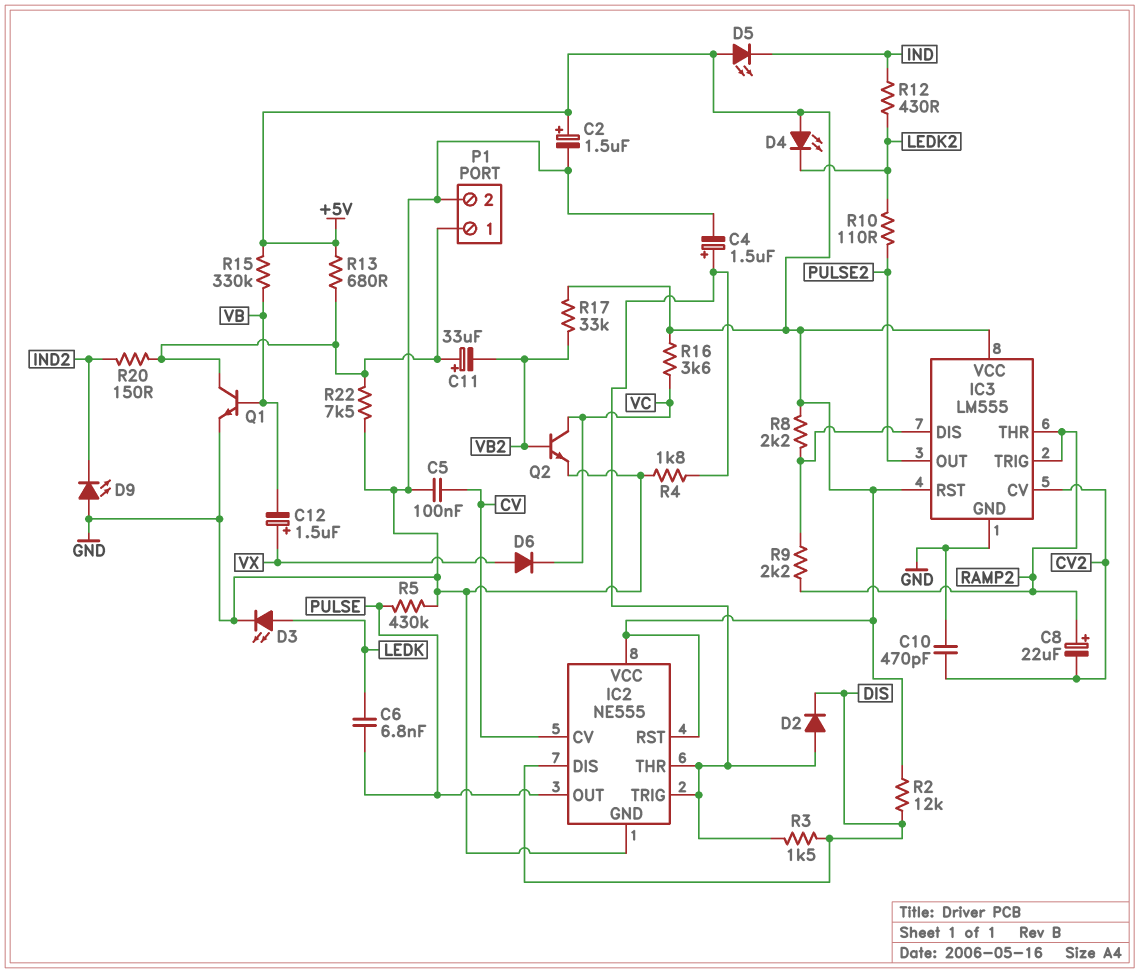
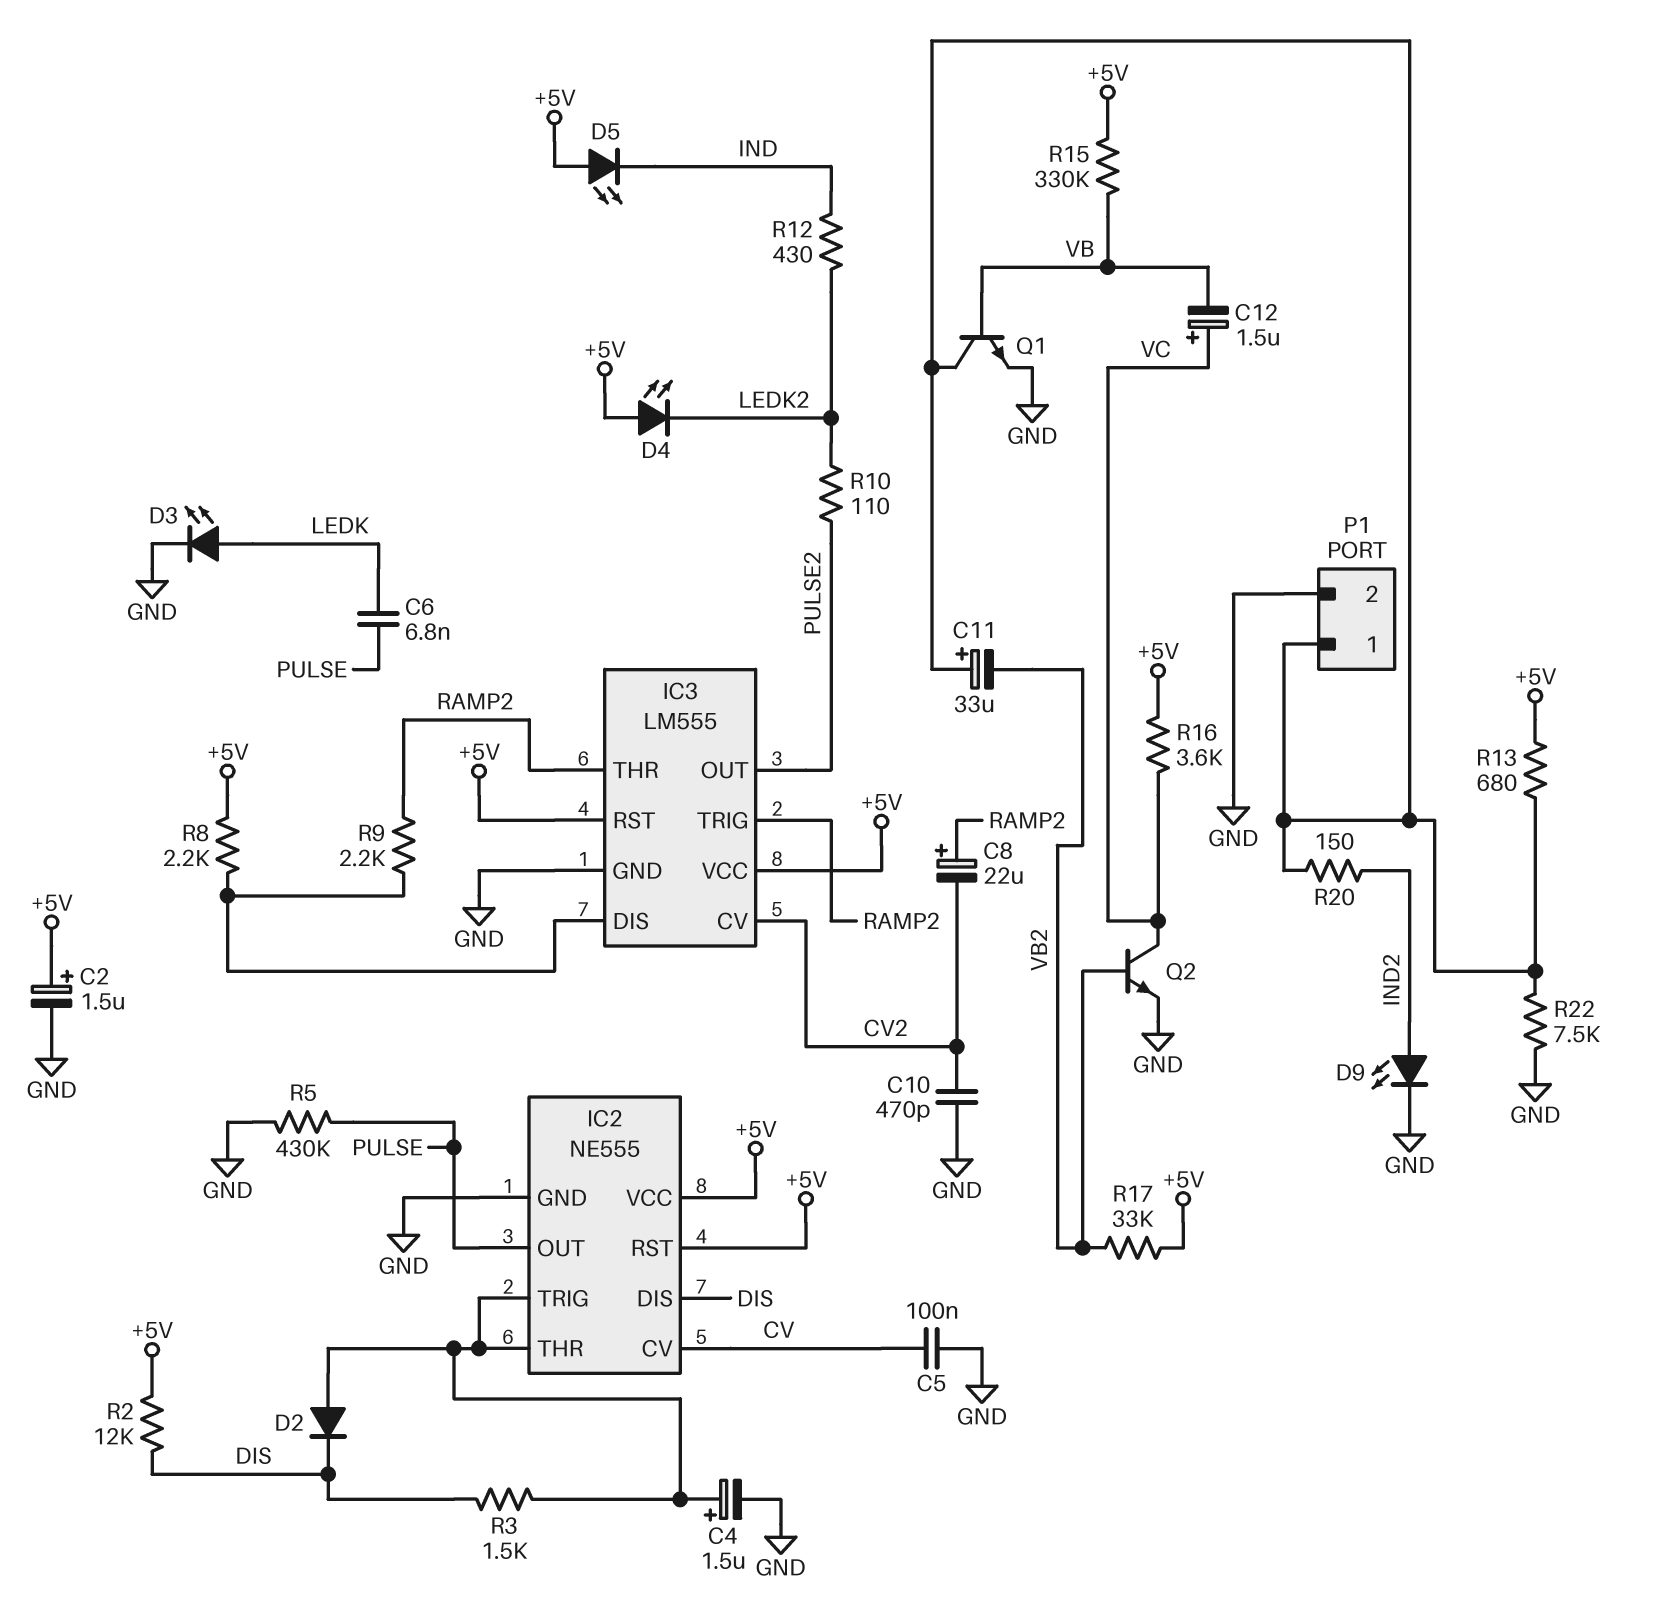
C12: 1.5uF (plus VX, minus VB) -> 1.5uF (plus VC, minus VB)
D6: diode (A VX, K VC) -> none
D9: LED (A GND, K IND2) -> LED (A IND2, K GND)
R4: 1.8k (GND, IC2/THR) -> none

